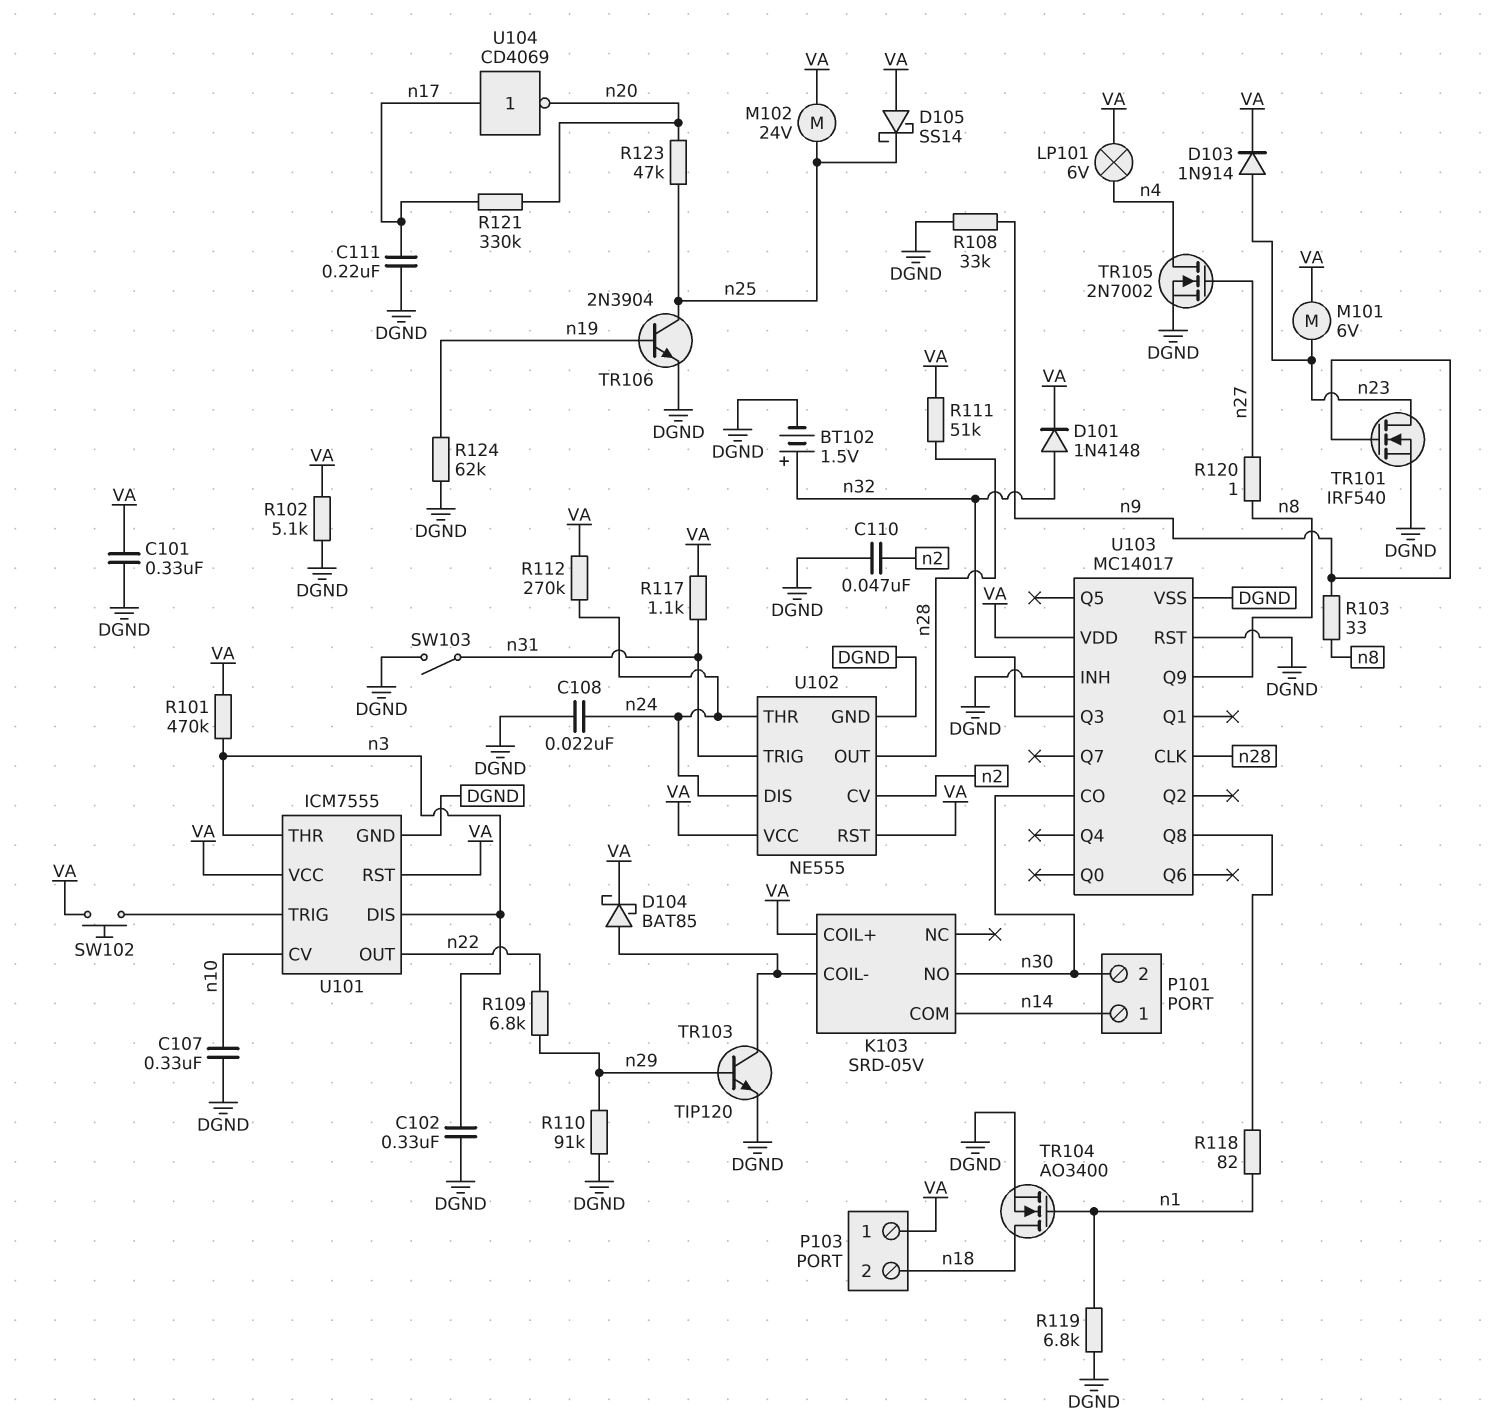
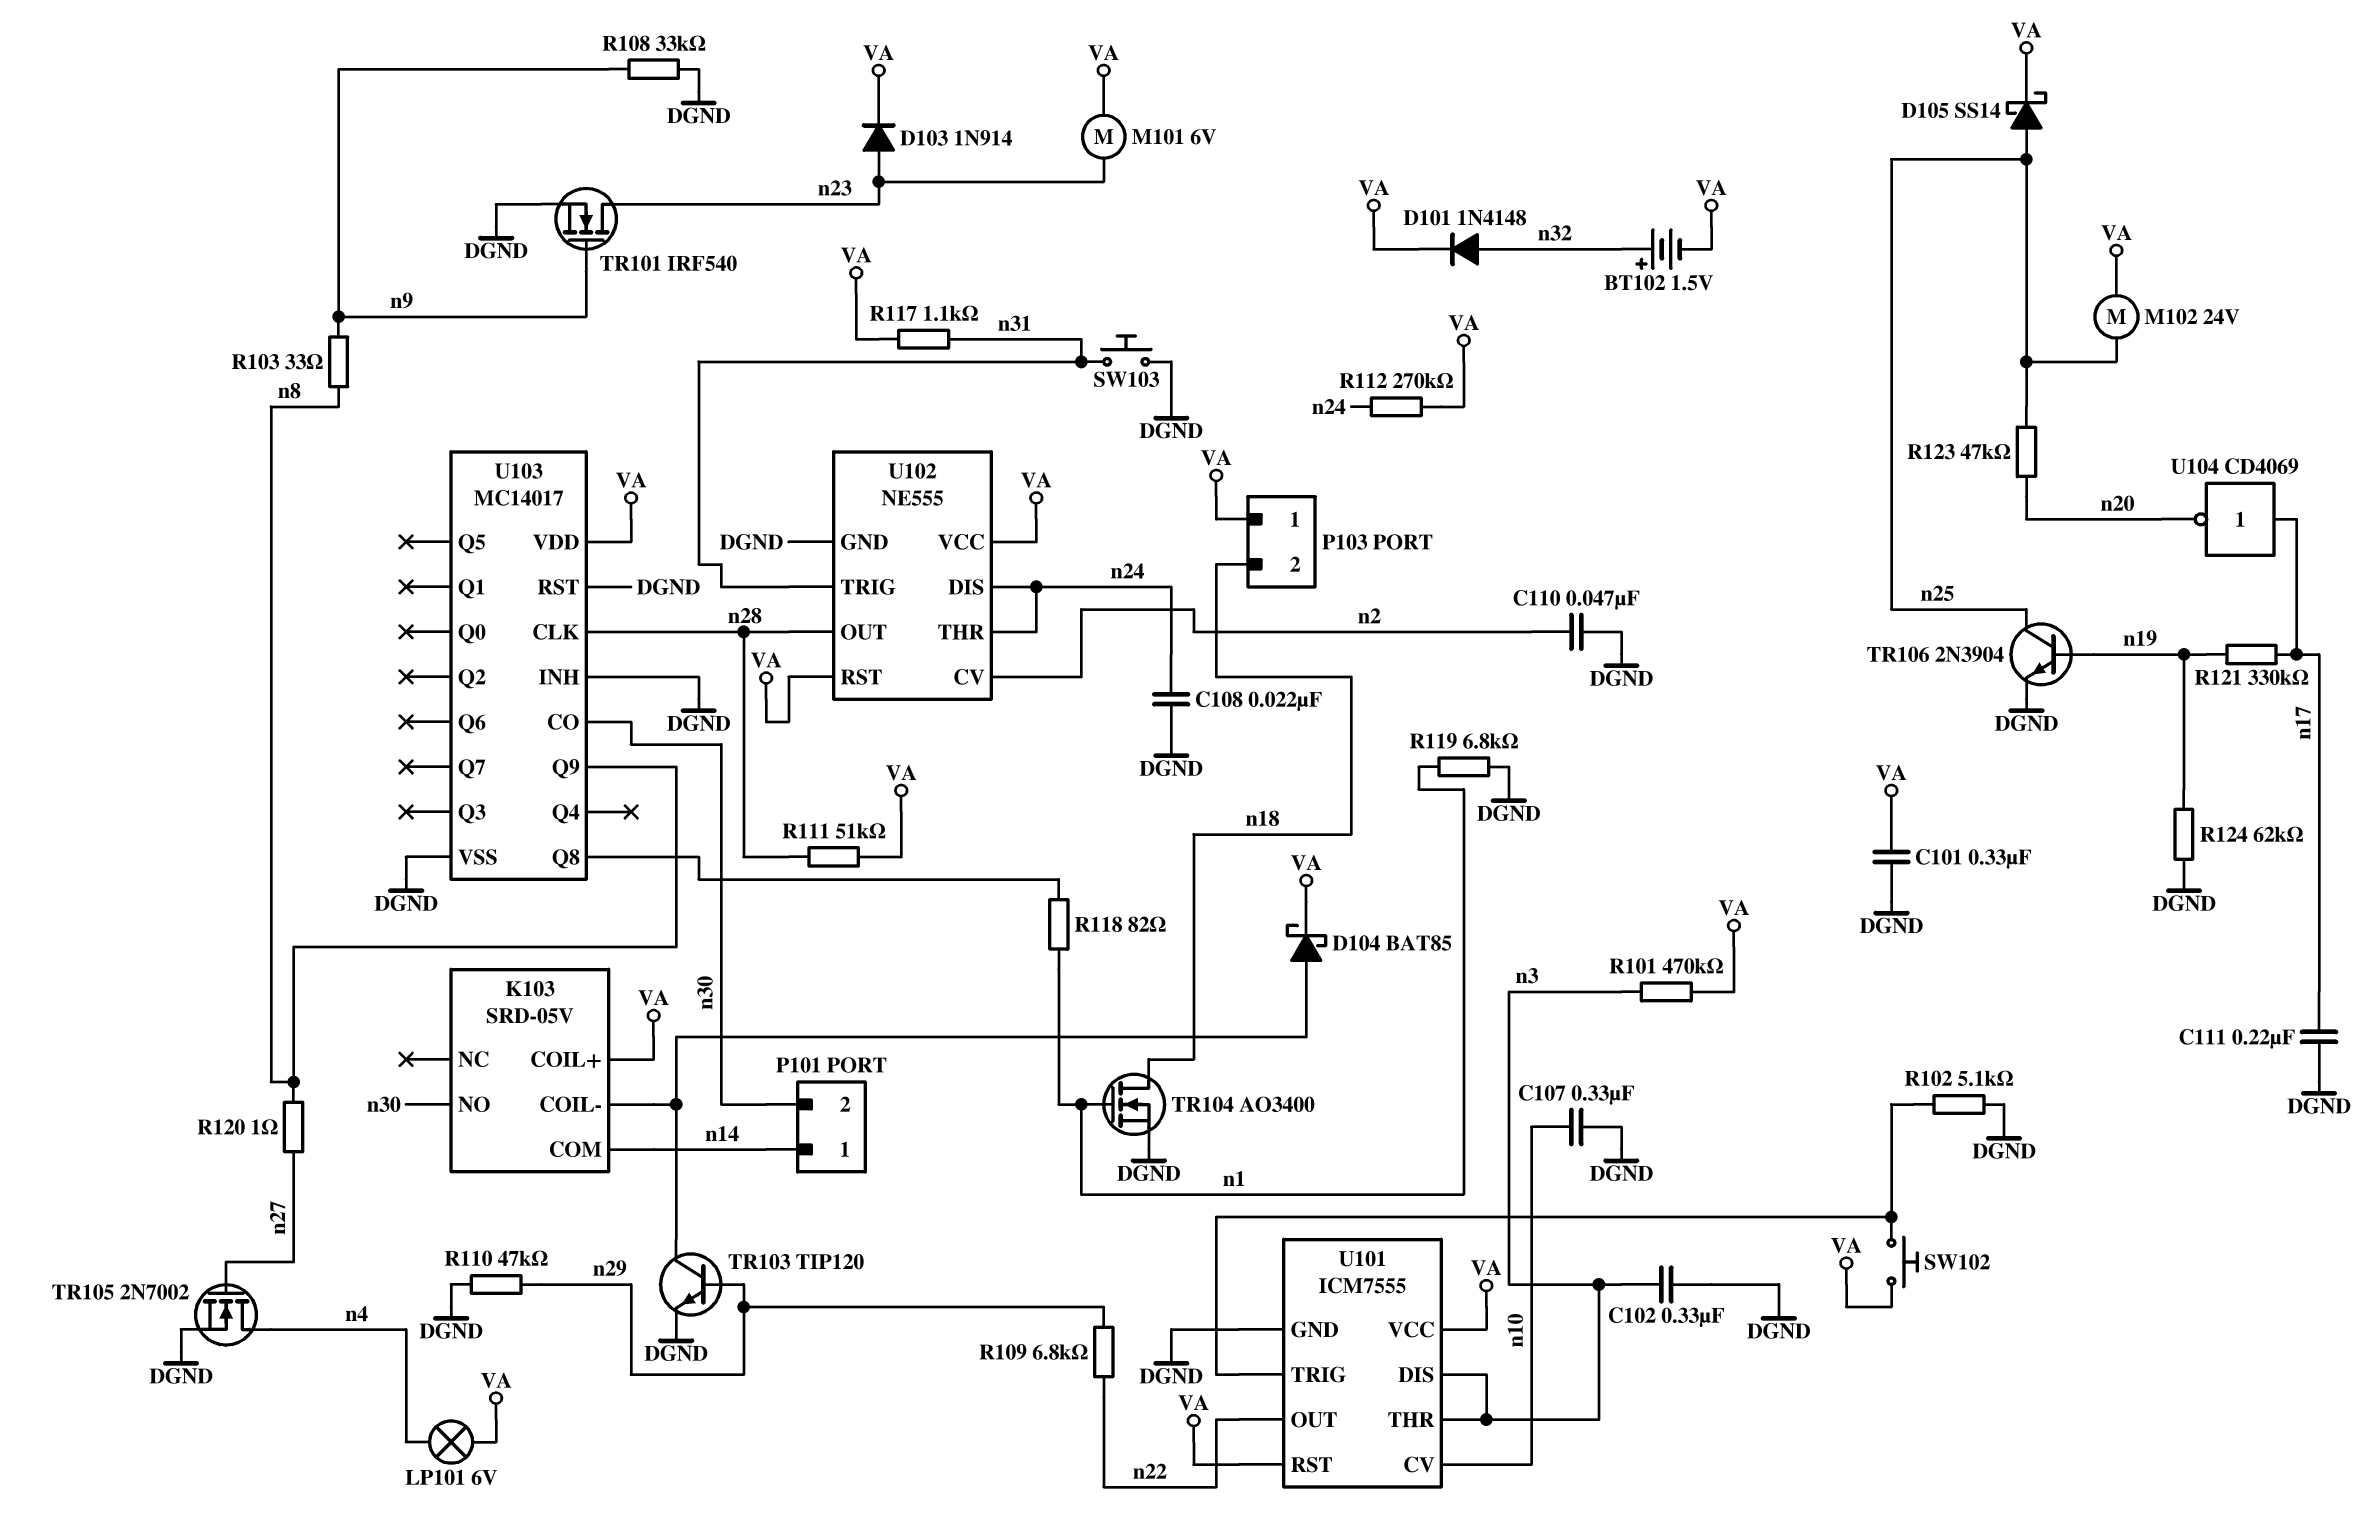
BT102: 1.5V (plus n32, minus DGND) -> 1.5V (plus n32, minus VA)
D105: schottky SS14 (A VA, K n25) -> schottky SS14 (A n25, K VA)
R102: 5.1k (DGND, VA) -> 5.1k (DGND, U101/TRIG)
R110: 91k (DGND, n29) -> 47k (DGND, n29)
R121: 330k (n17, n20) -> 330k (n17, n19)
SW103: switch (DGND, n31) -> button (DGND, n31)
U103 pin Q3: n32 -> none

